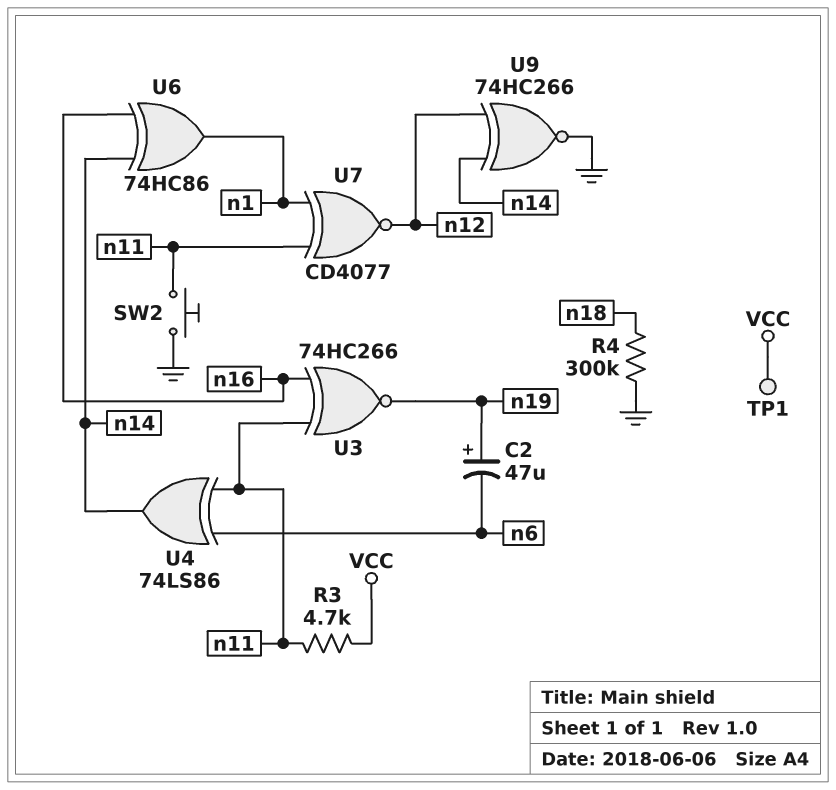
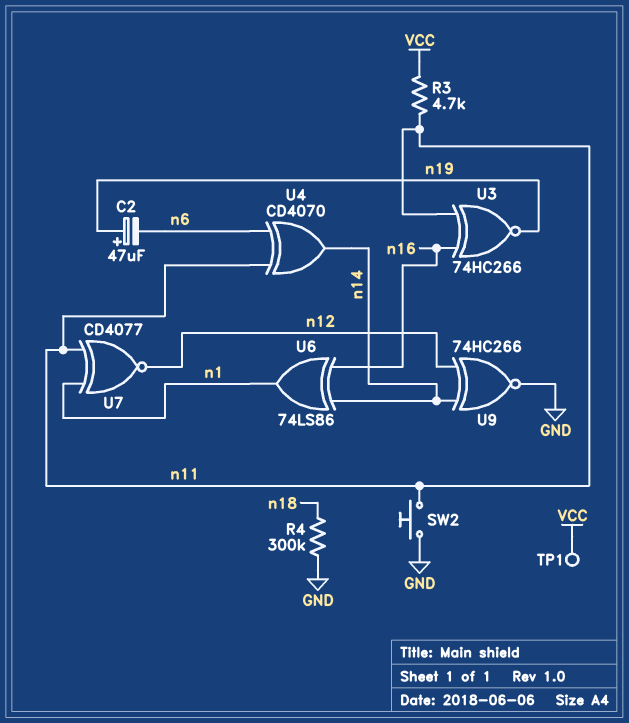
U4: XOR 74LS86 (in n6, in n11, out n14) -> XOR CD4070 (in n6, in n11, out n14)
U6: XOR 74HC86 (in n14, in n16, out n1) -> XOR 74LS86 (in n14, in n16, out n1)

